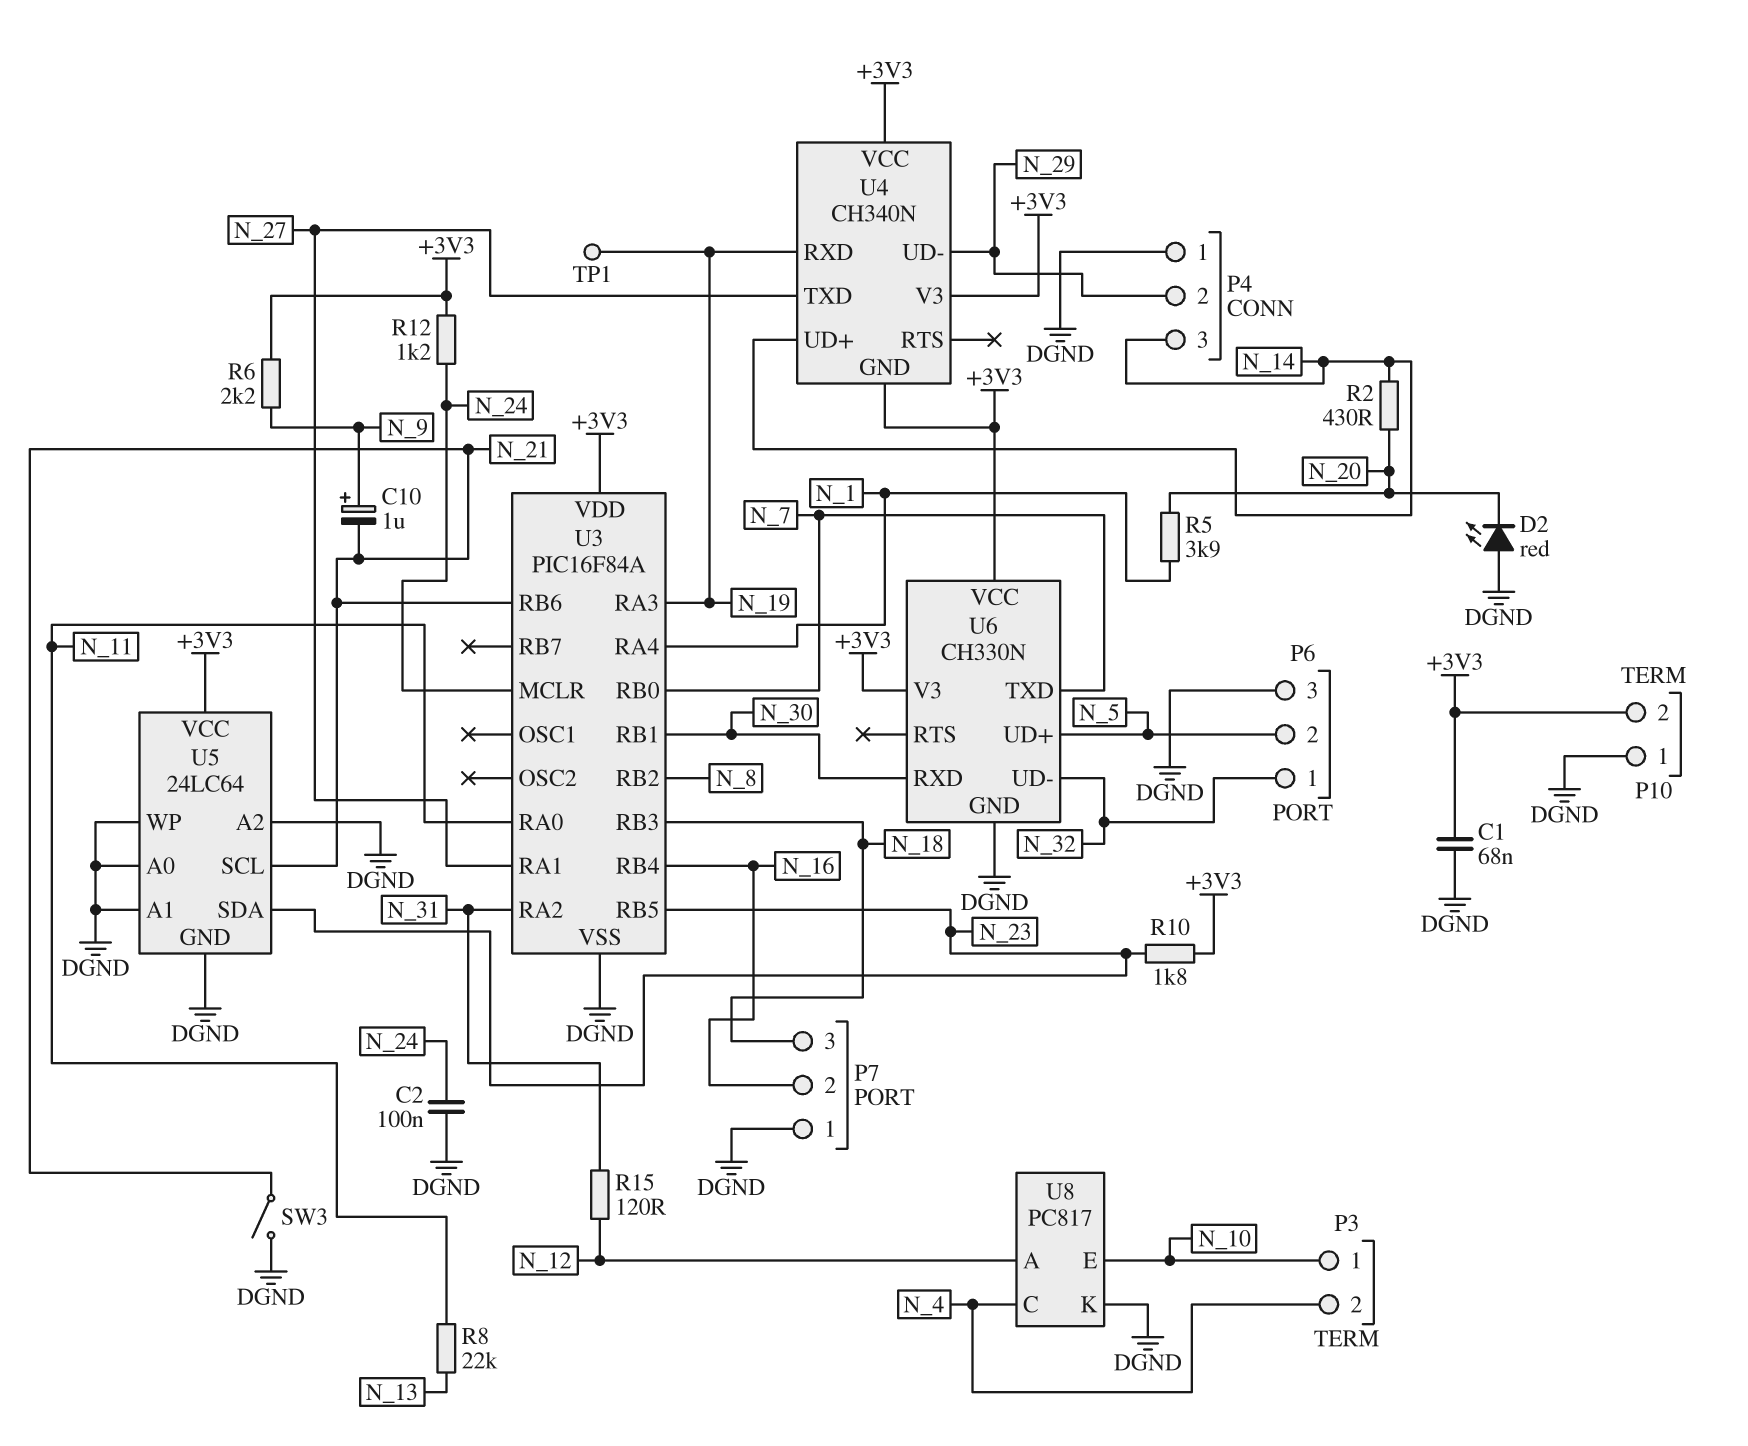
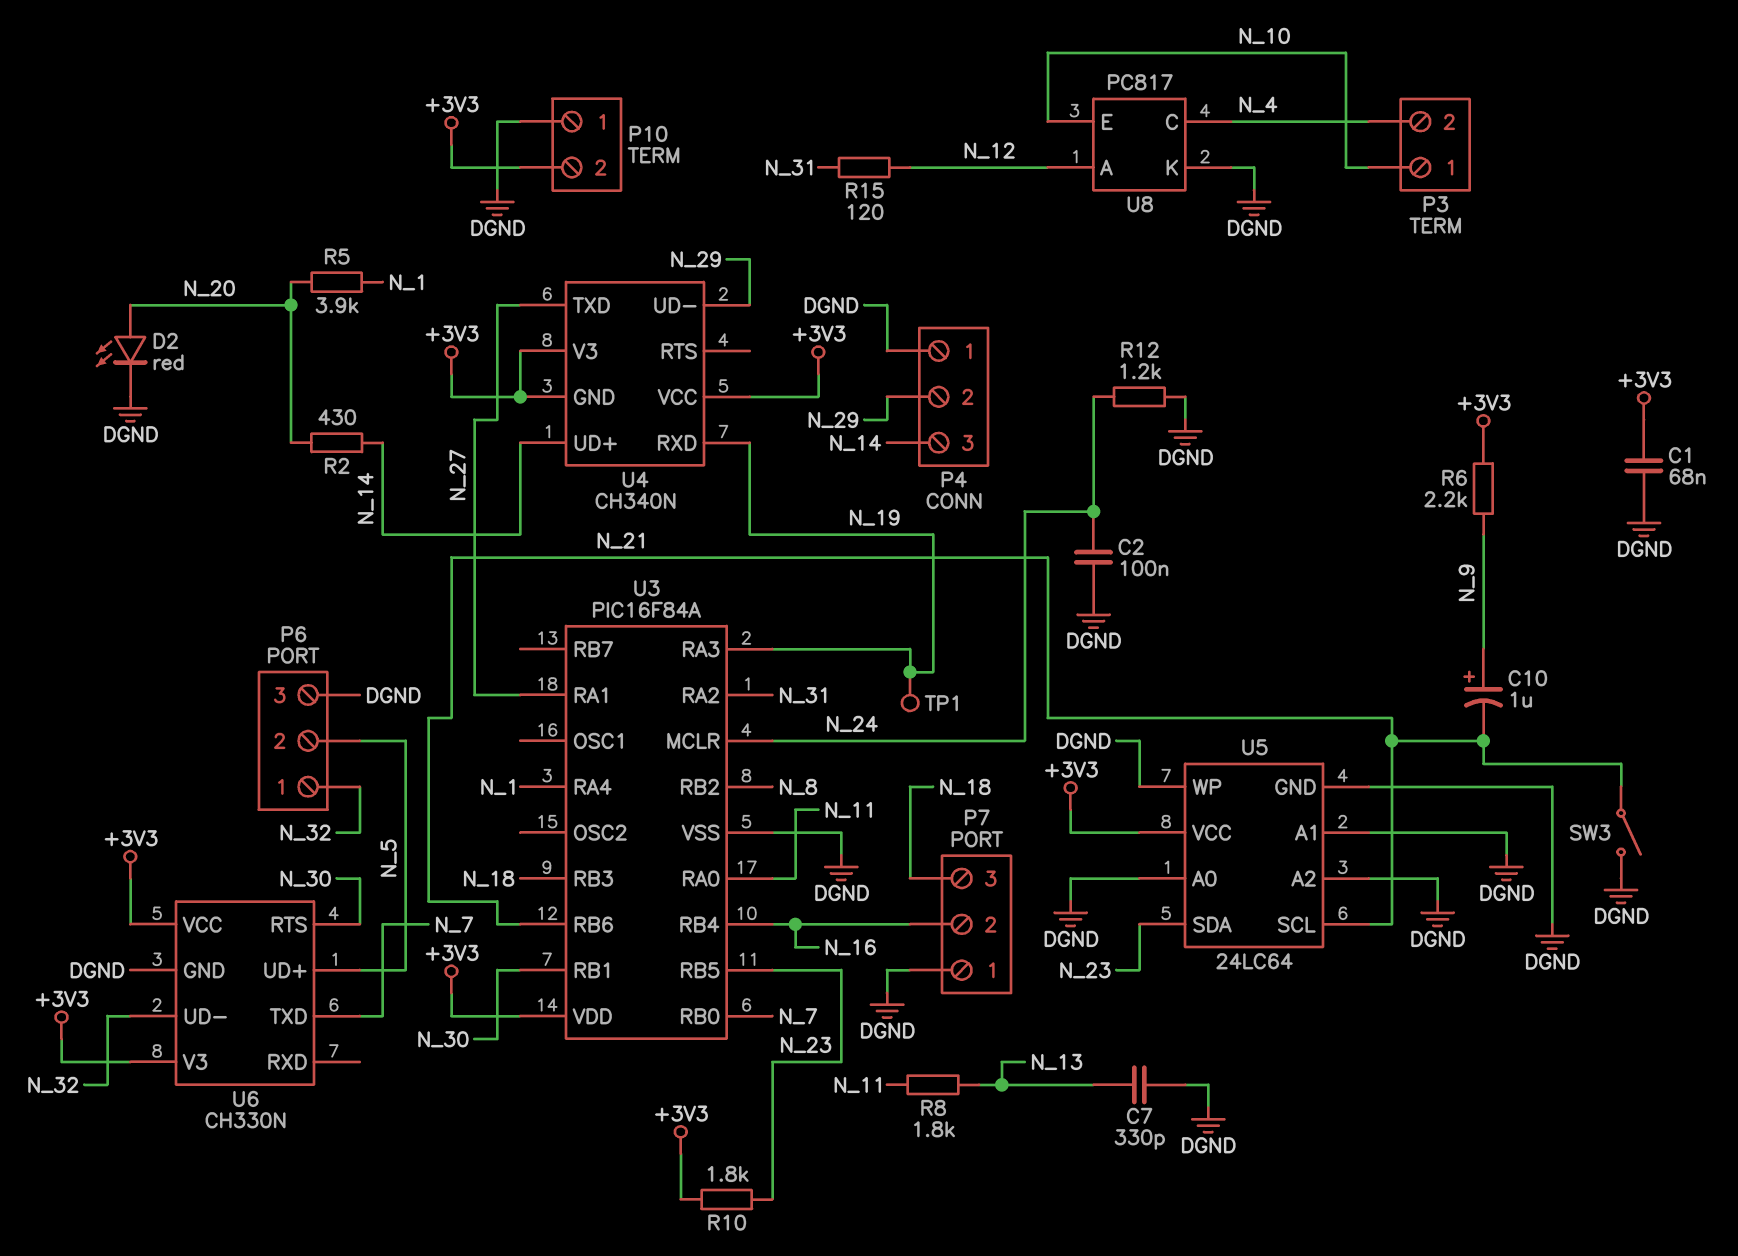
C7: none -> 330pF (DGND, N_13)
D2: LED red (A DGND, K N_20) -> LED red (A N_20, K DGND)
R8: 22k (N_11, N_13) -> 1.8k (N_11, N_13)
R12: 1.2k (+3V3, N_24) -> 1.2k (DGND, N_24)
U6 pin RTS: none -> N_30
U6 pin RXD: N_30 -> none

